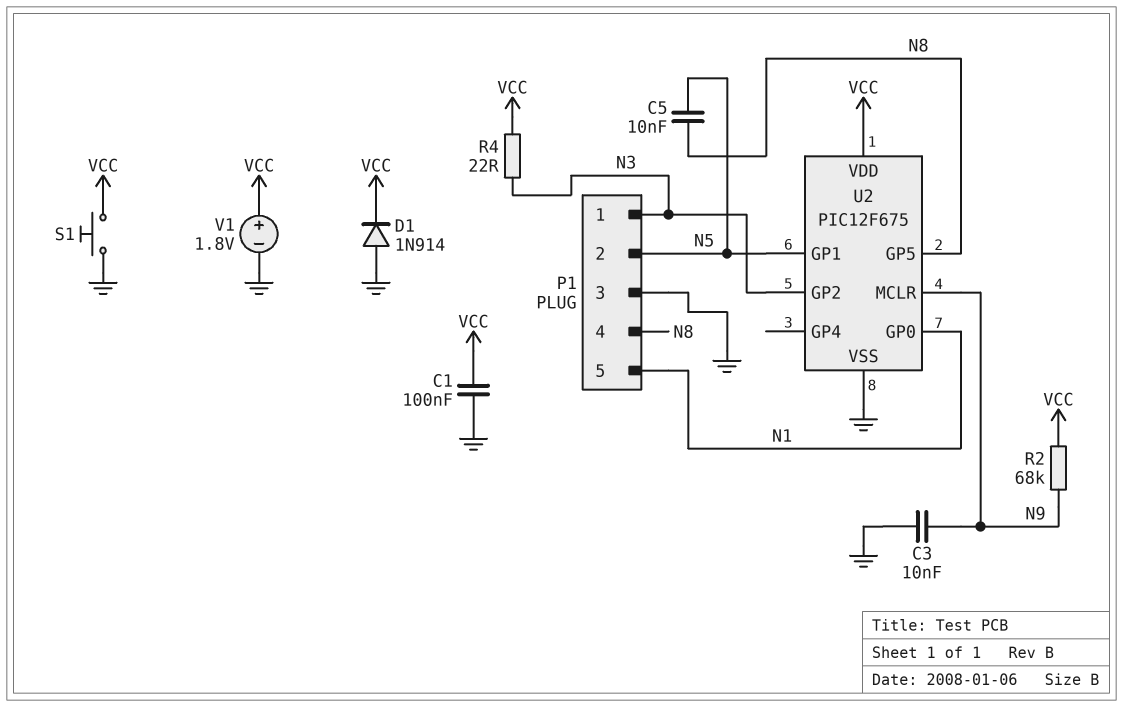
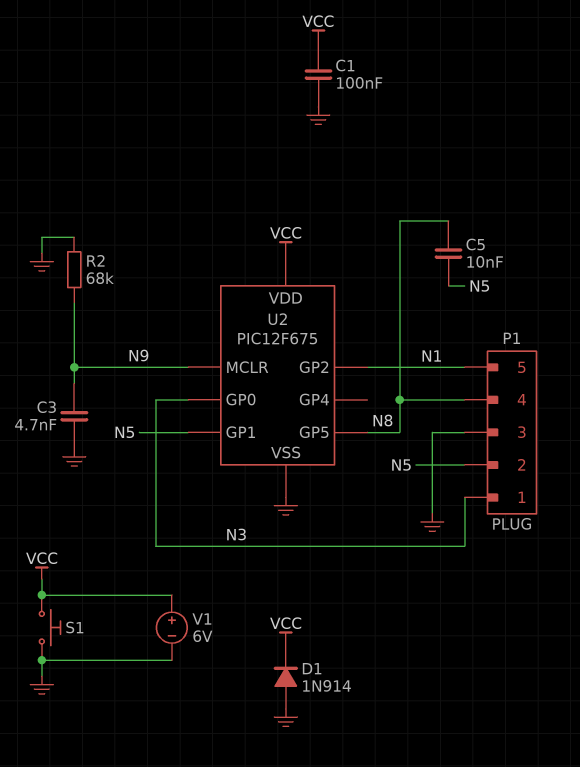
C3: 10nF (GND, N9) -> 4.7nF (GND, N9)
R2: 68k (N9, VCC) -> 68k (GND, N9)
R4: 22 (N3, VCC) -> none
U2 pin GP0: N1 -> N3
U2 pin GP2: N3 -> N1
V1: 1.8V (plus VCC, minus GND) -> 6V (plus VCC, minus GND)

